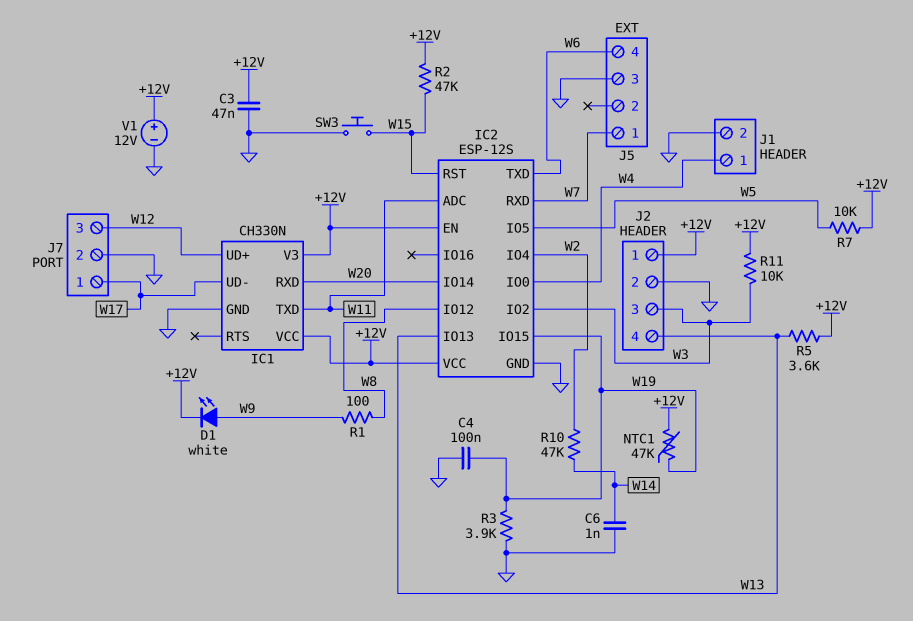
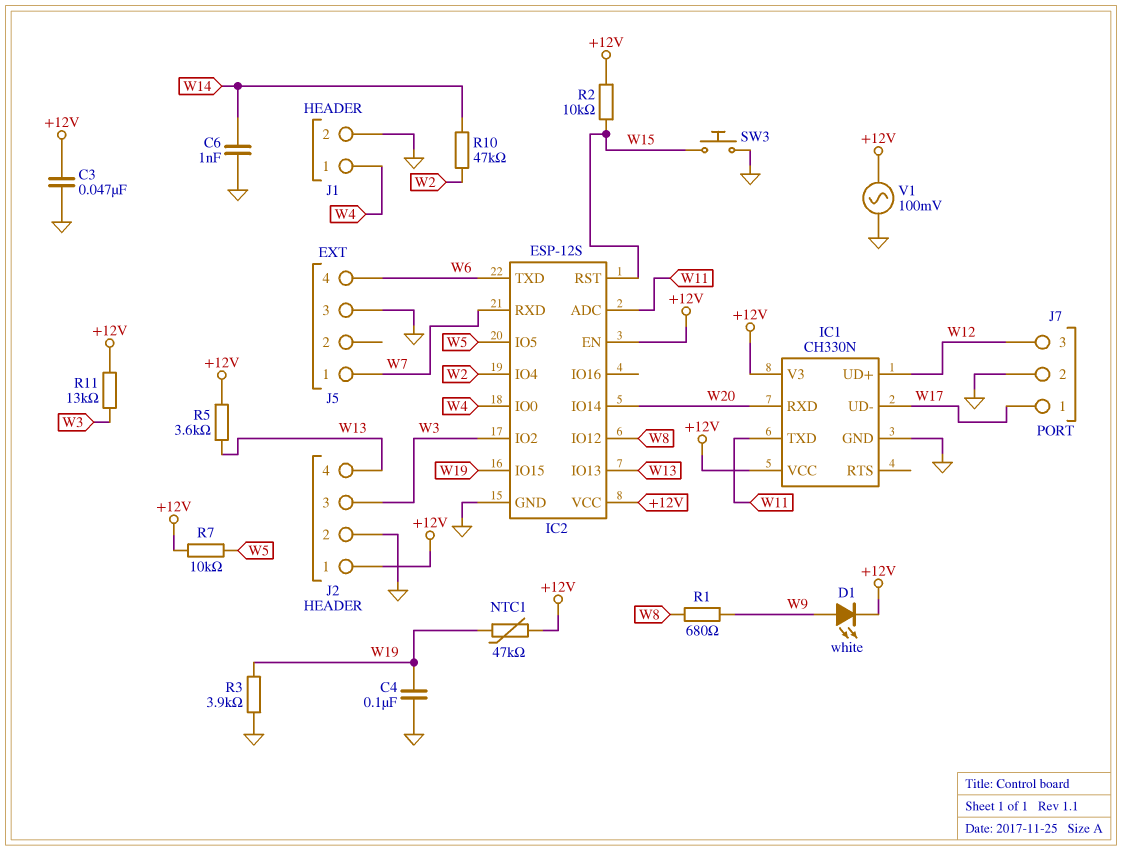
R1: 100 (W8, W9) -> 680 (W8, W9)
R2: 47k (+12V, W15) -> 10k (+12V, W15)
R11: 10k (+12V, W3) -> 13k (+12V, W3)
V1: 12V (plus +12V, minus GND) -> AC 100mV (+12V, GND)

